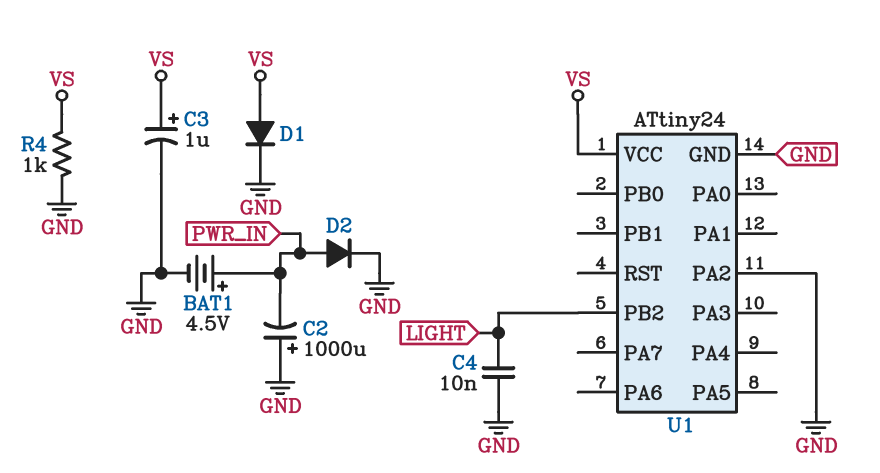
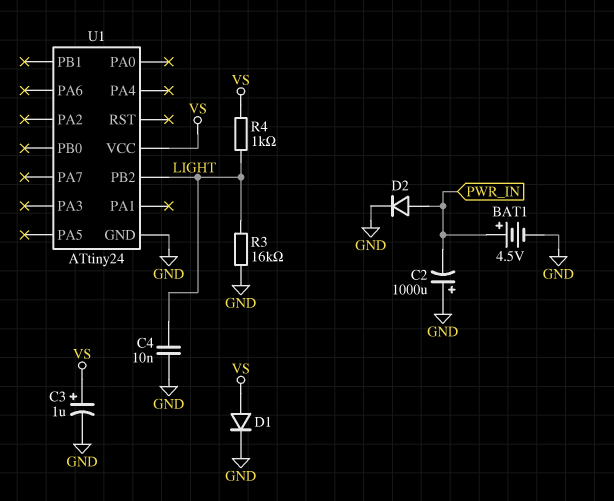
R3: none -> 16k (GND, LIGHT)
R4: 1k (GND, VS) -> 1k (LIGHT, VS)
U1 pin PA2: GND -> none

